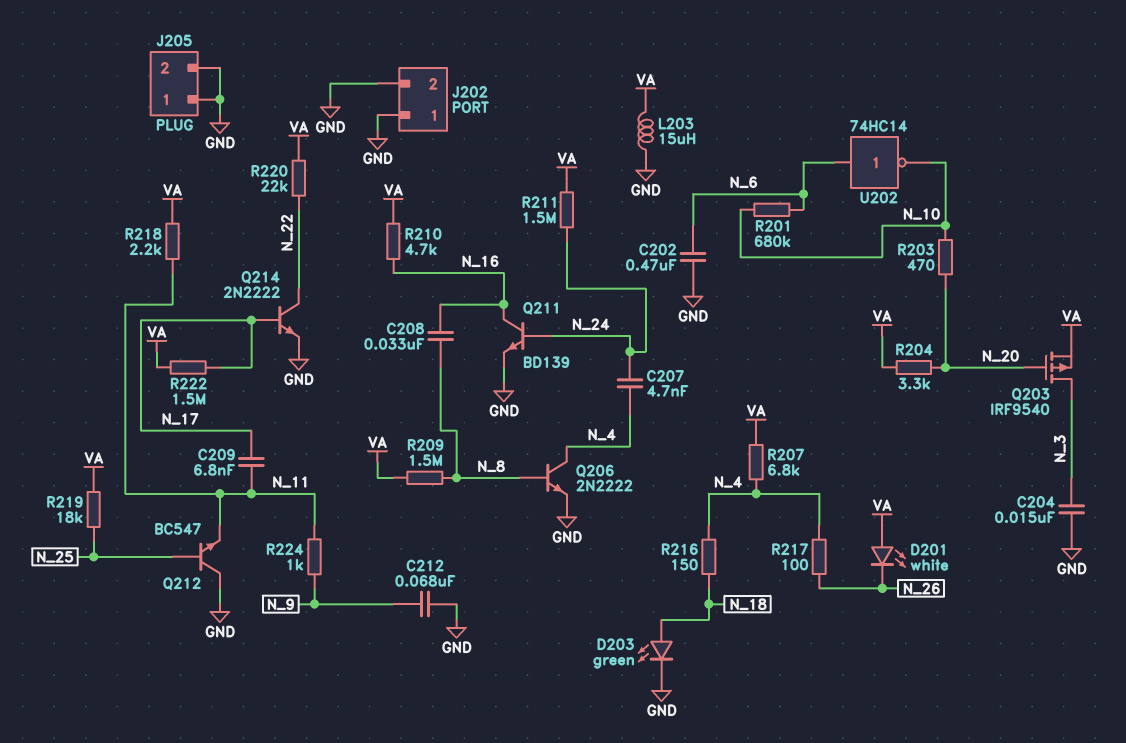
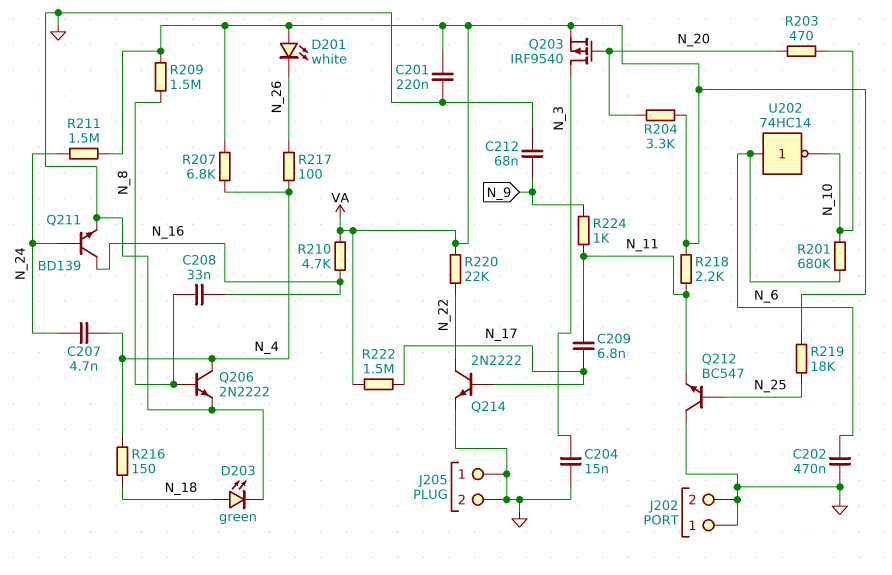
C201: none -> 220nF (GND, VA)
L203: 15uH (GND, VA) -> none

